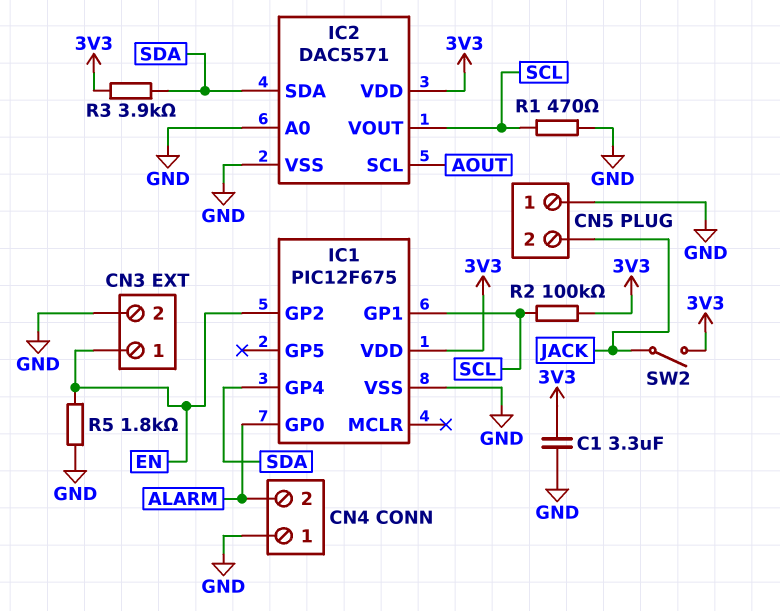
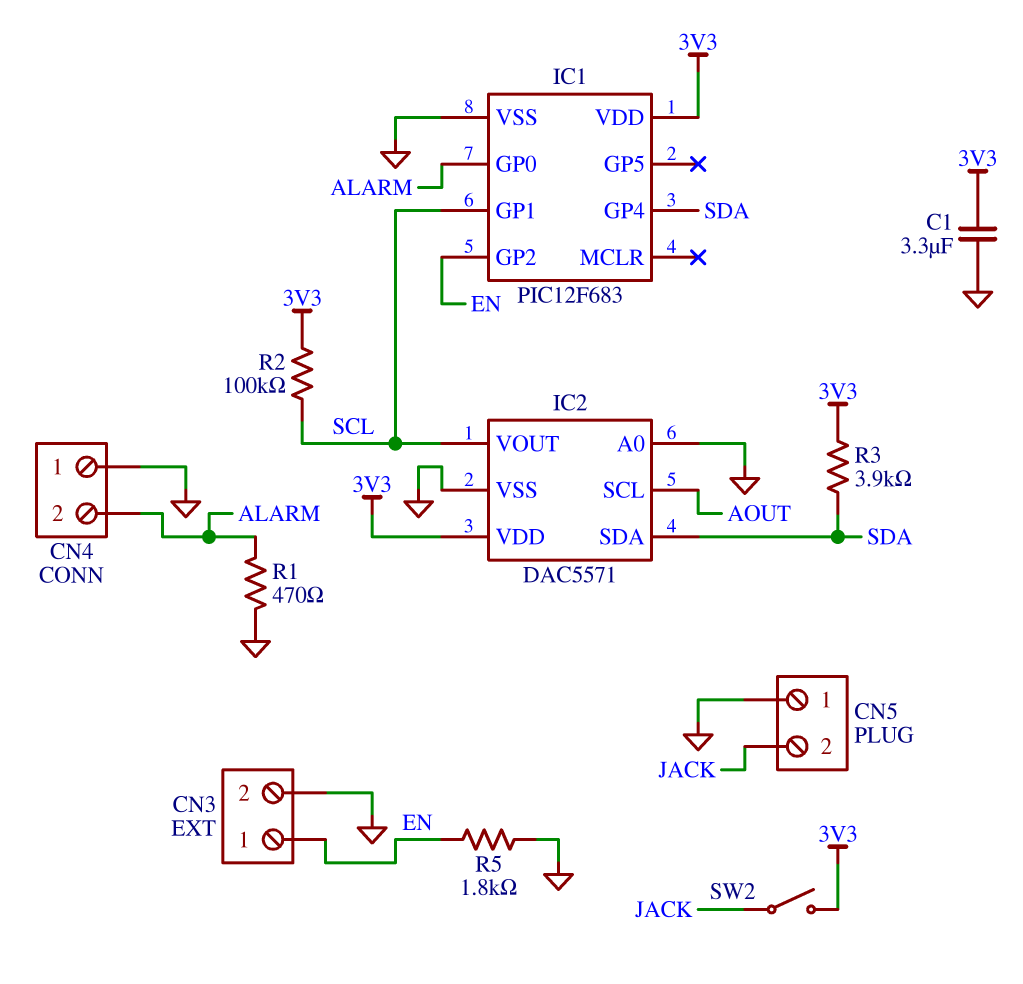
IC1: PIC12F675 -> PIC12F683
R1: 470 (GND, SCL) -> 470 (ALARM, GND)

